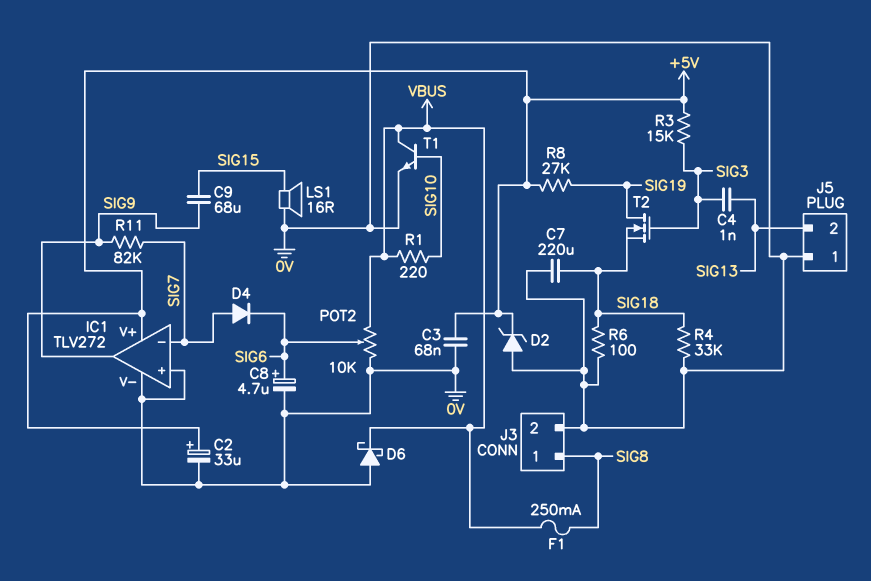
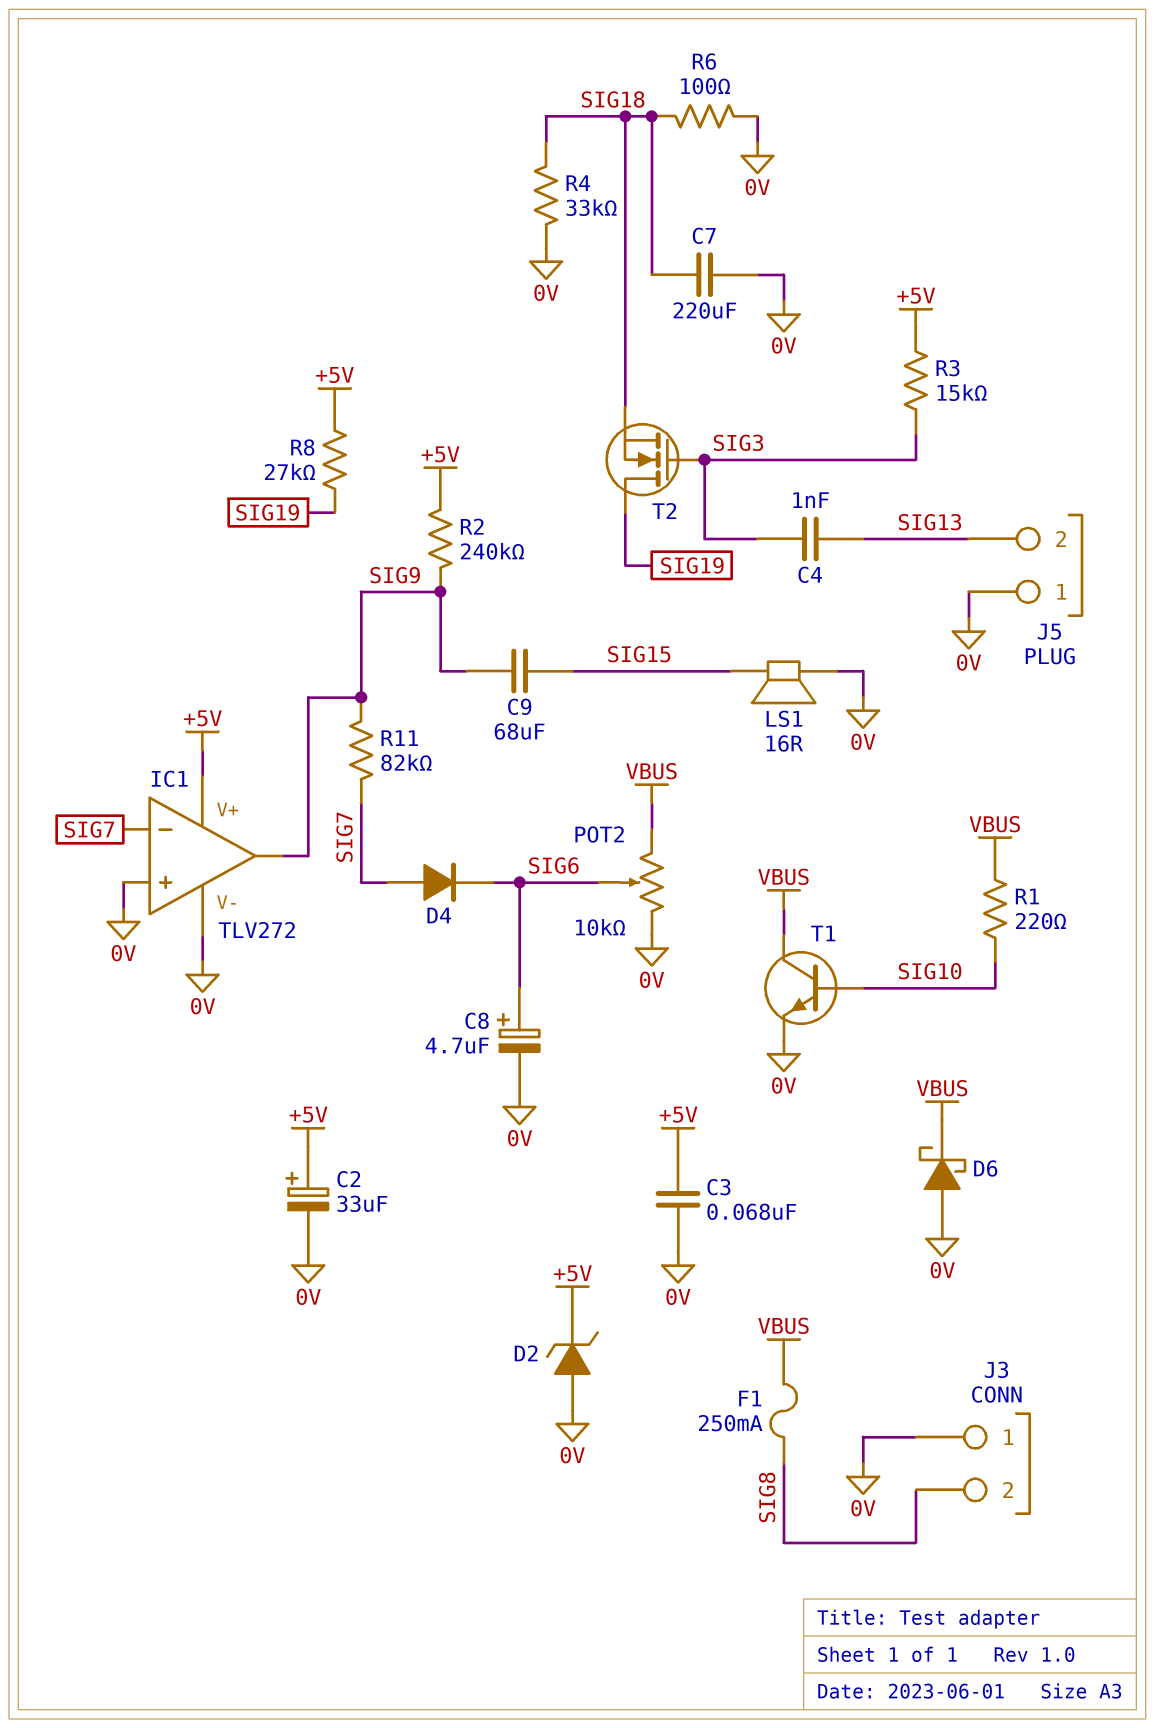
J3 pin 1: SIG8 -> 0V
J3 pin 2: 0V -> SIG8
R2: none -> 240k (+5V, SIG9)

